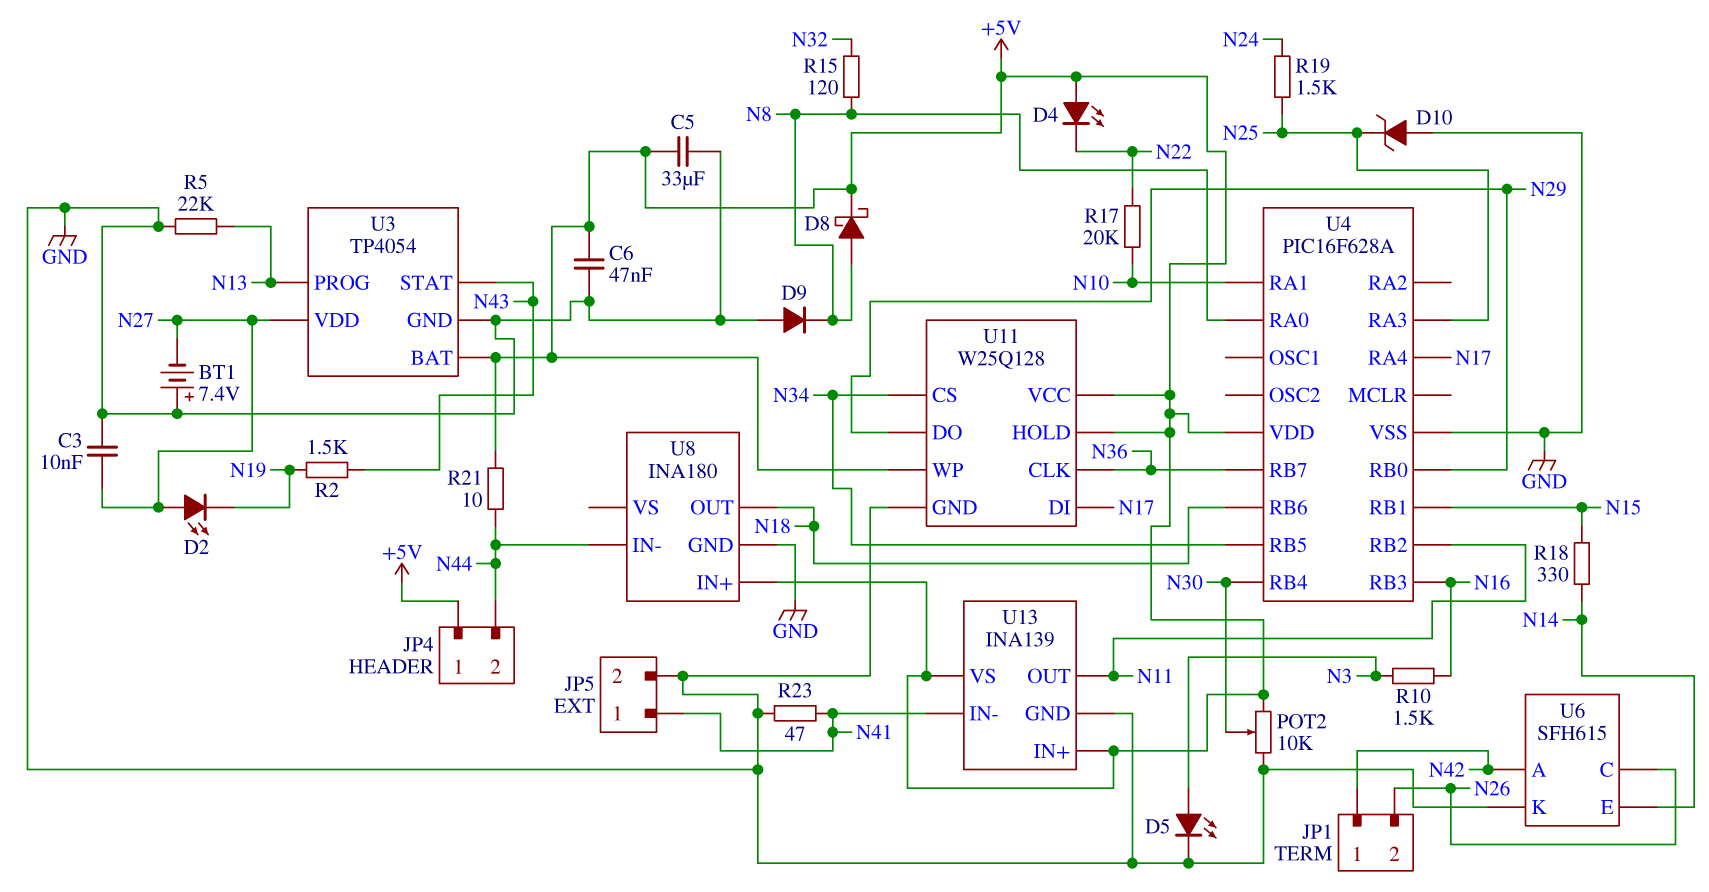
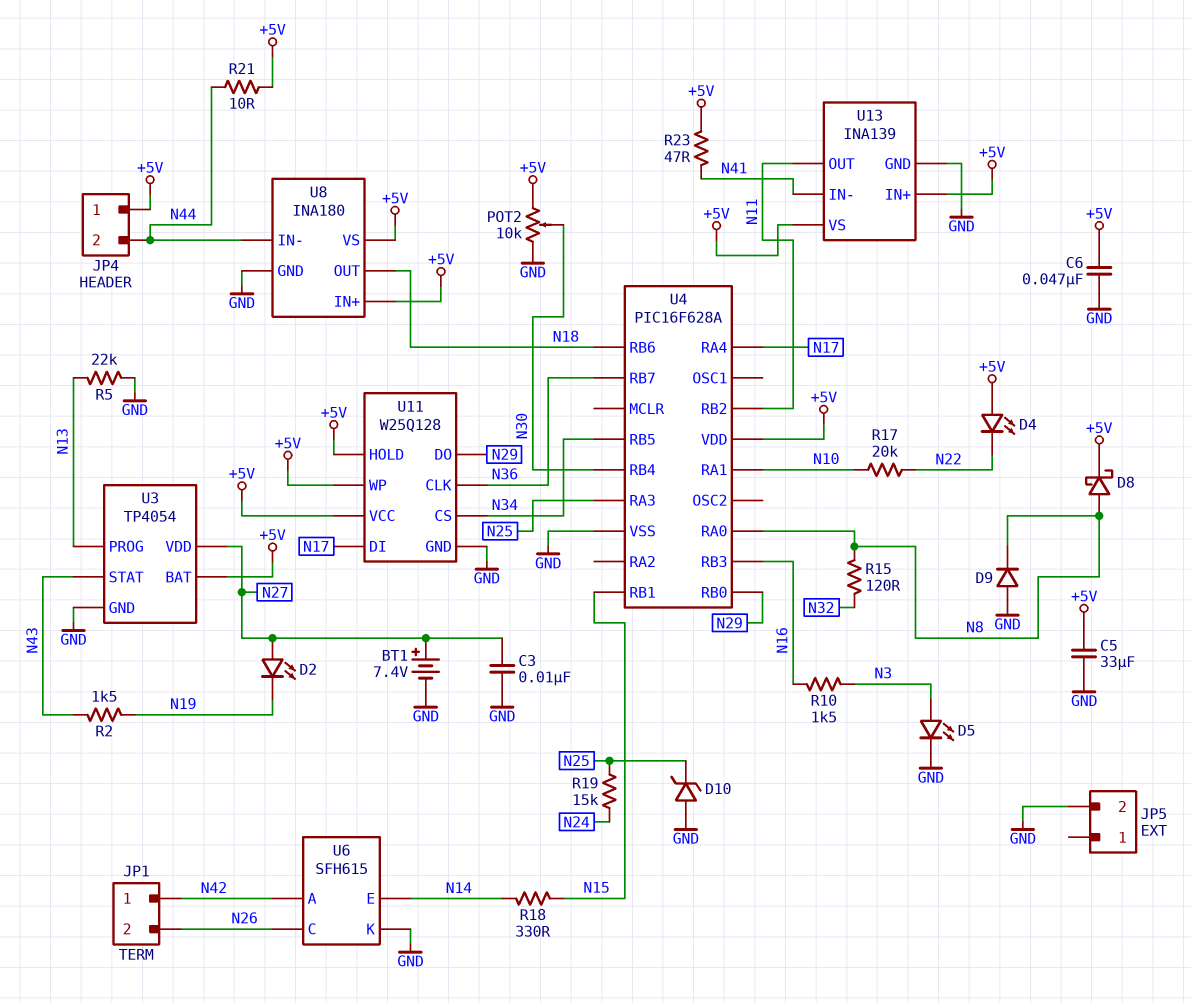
BT1: 7.4V (plus GND, minus N27) -> 7.4V (plus N27, minus GND)
JP5 pin 1: N41 -> none
R19: 1.5k (N24, N25) -> 15k (N24, N25)
R23: 47 (GND, N41) -> 47 (+5V, N41)
U8 pin VS: none -> +5V

